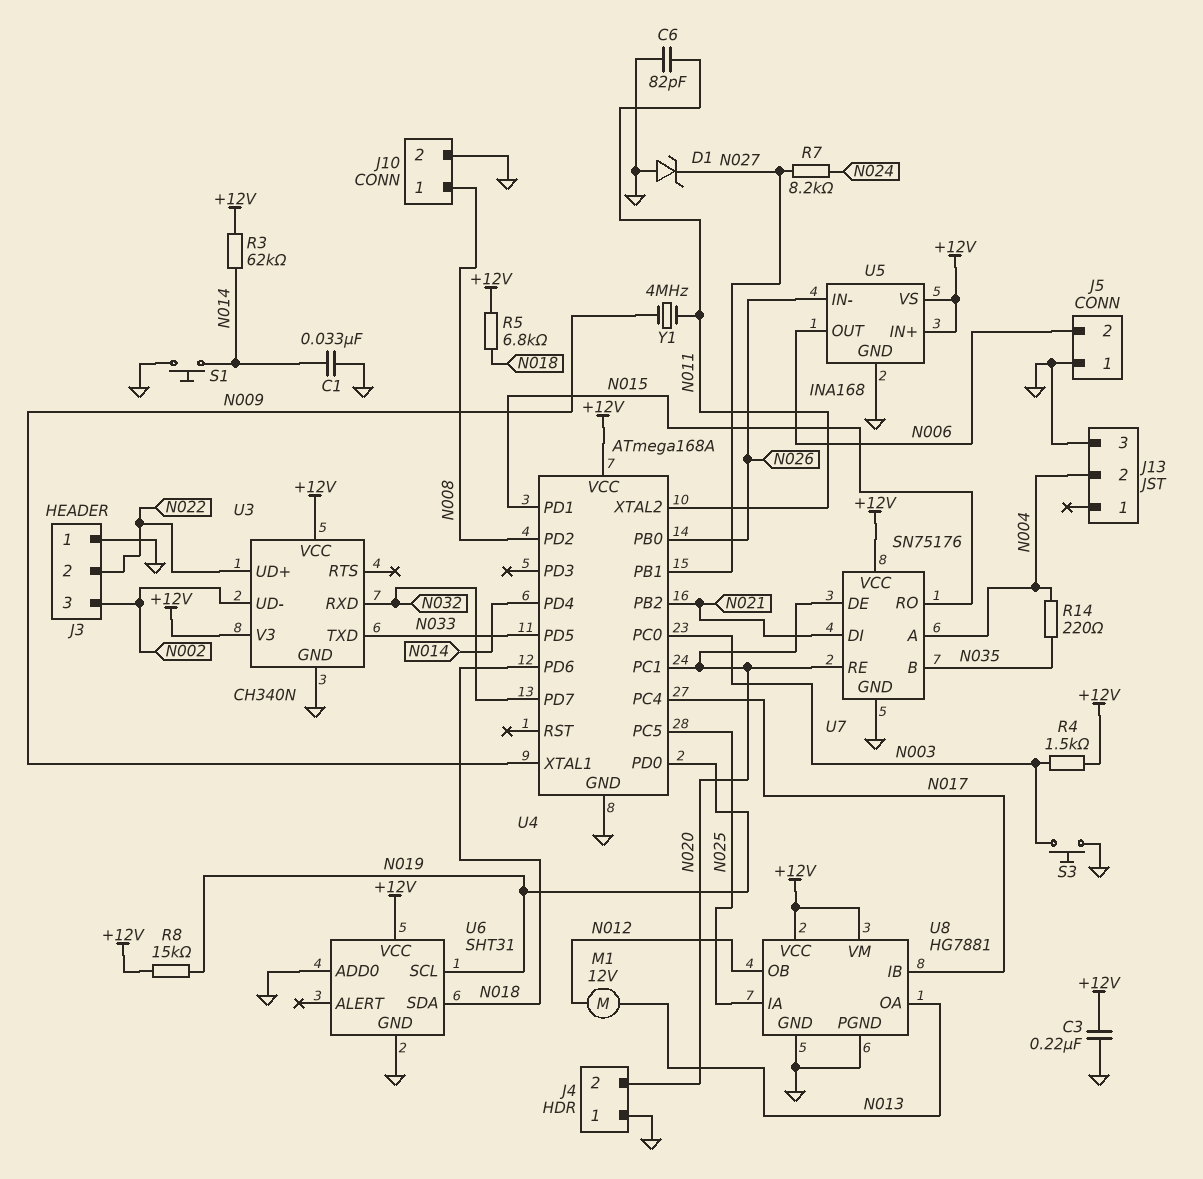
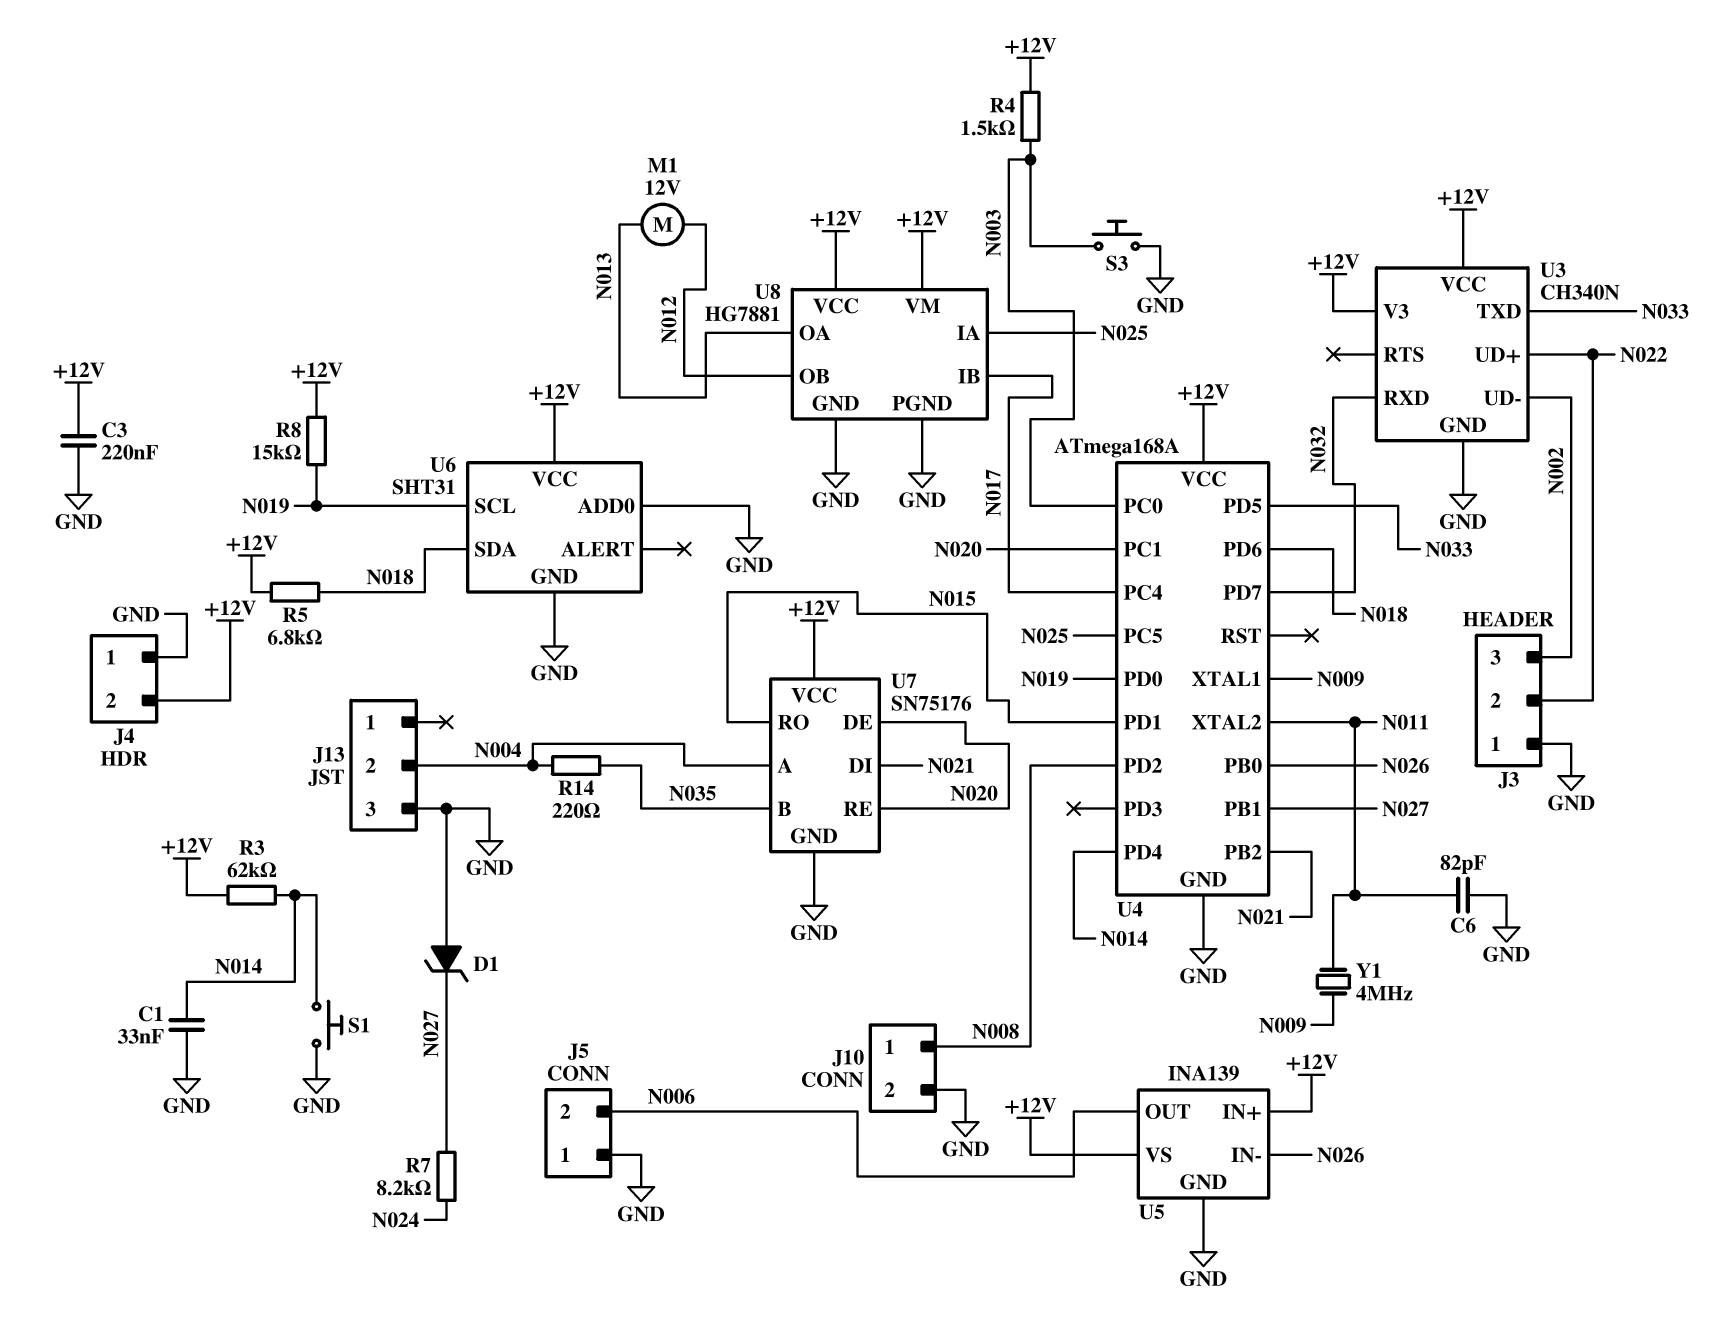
J4 pin 2: N020 -> +12V
U5: INA168 -> INA139

